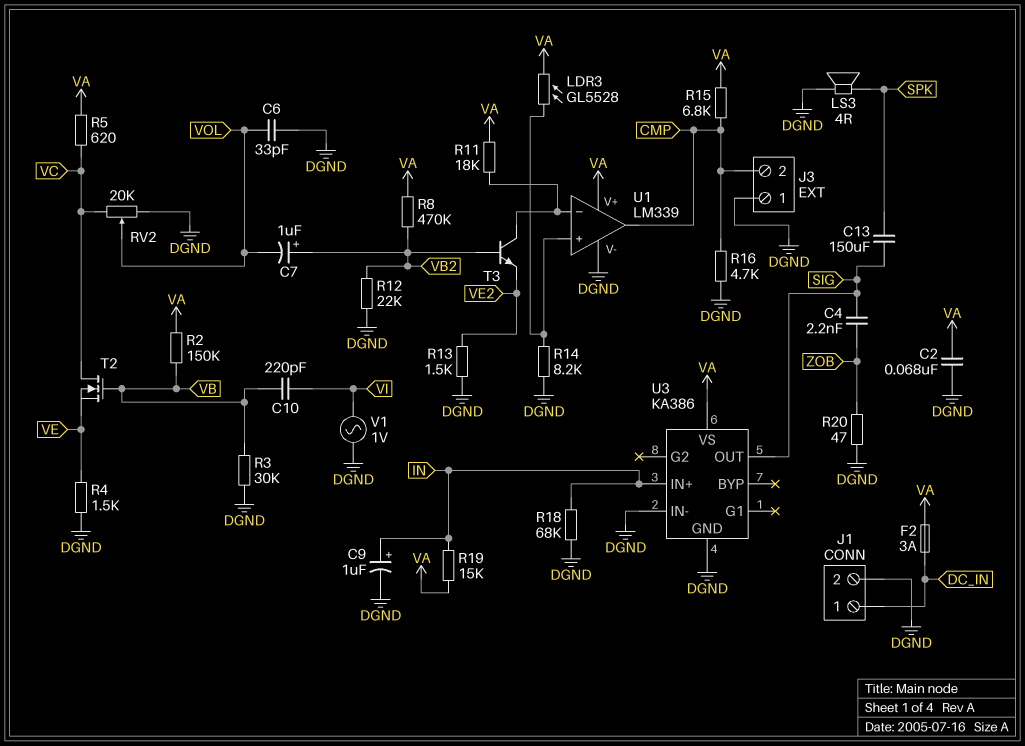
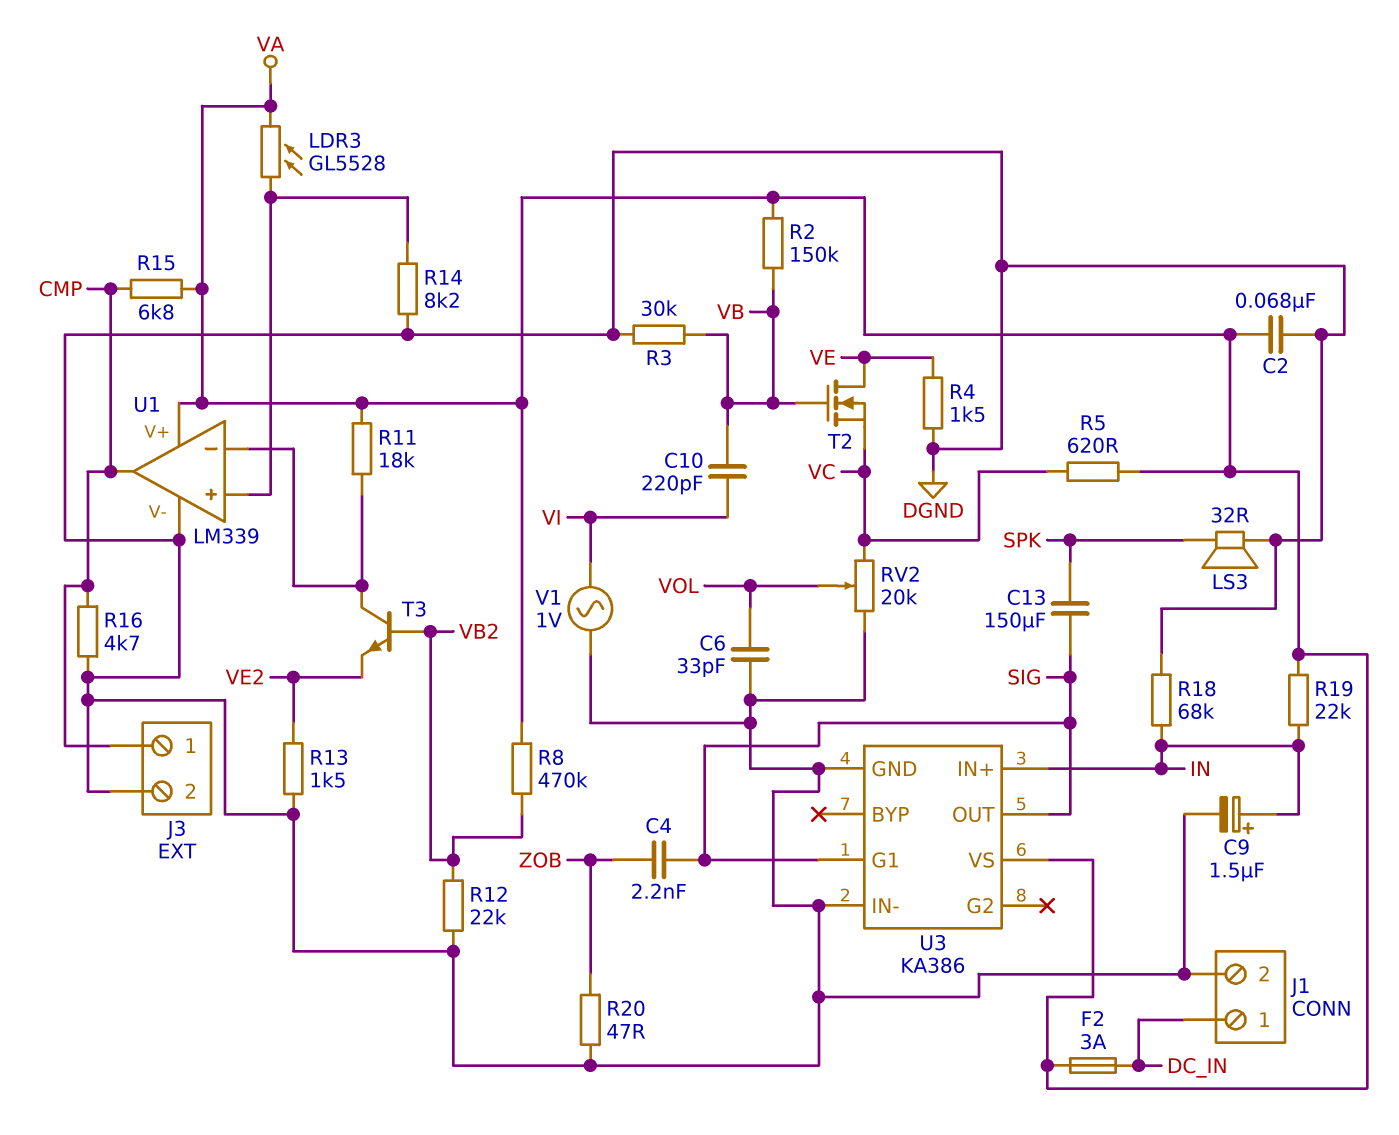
C7: 1uF (plus VB2, minus VOL) -> none
C9: 1uF (plus IN, minus DGND) -> 1.5uF (plus IN, minus DGND)
J3 pin 1: DGND -> CMP
J3 pin 2: CMP -> DGND
LS3: speaker 4R (DGND, SPK) -> speaker 32R (DGND, SPK)
R19: 15k (IN, VA) -> 22k (IN, VA)
T2: NMOS (G VB, D VC, S VE) -> NMOS (G VB, D VE, S VC)
U3 pin G1: none -> SIG

